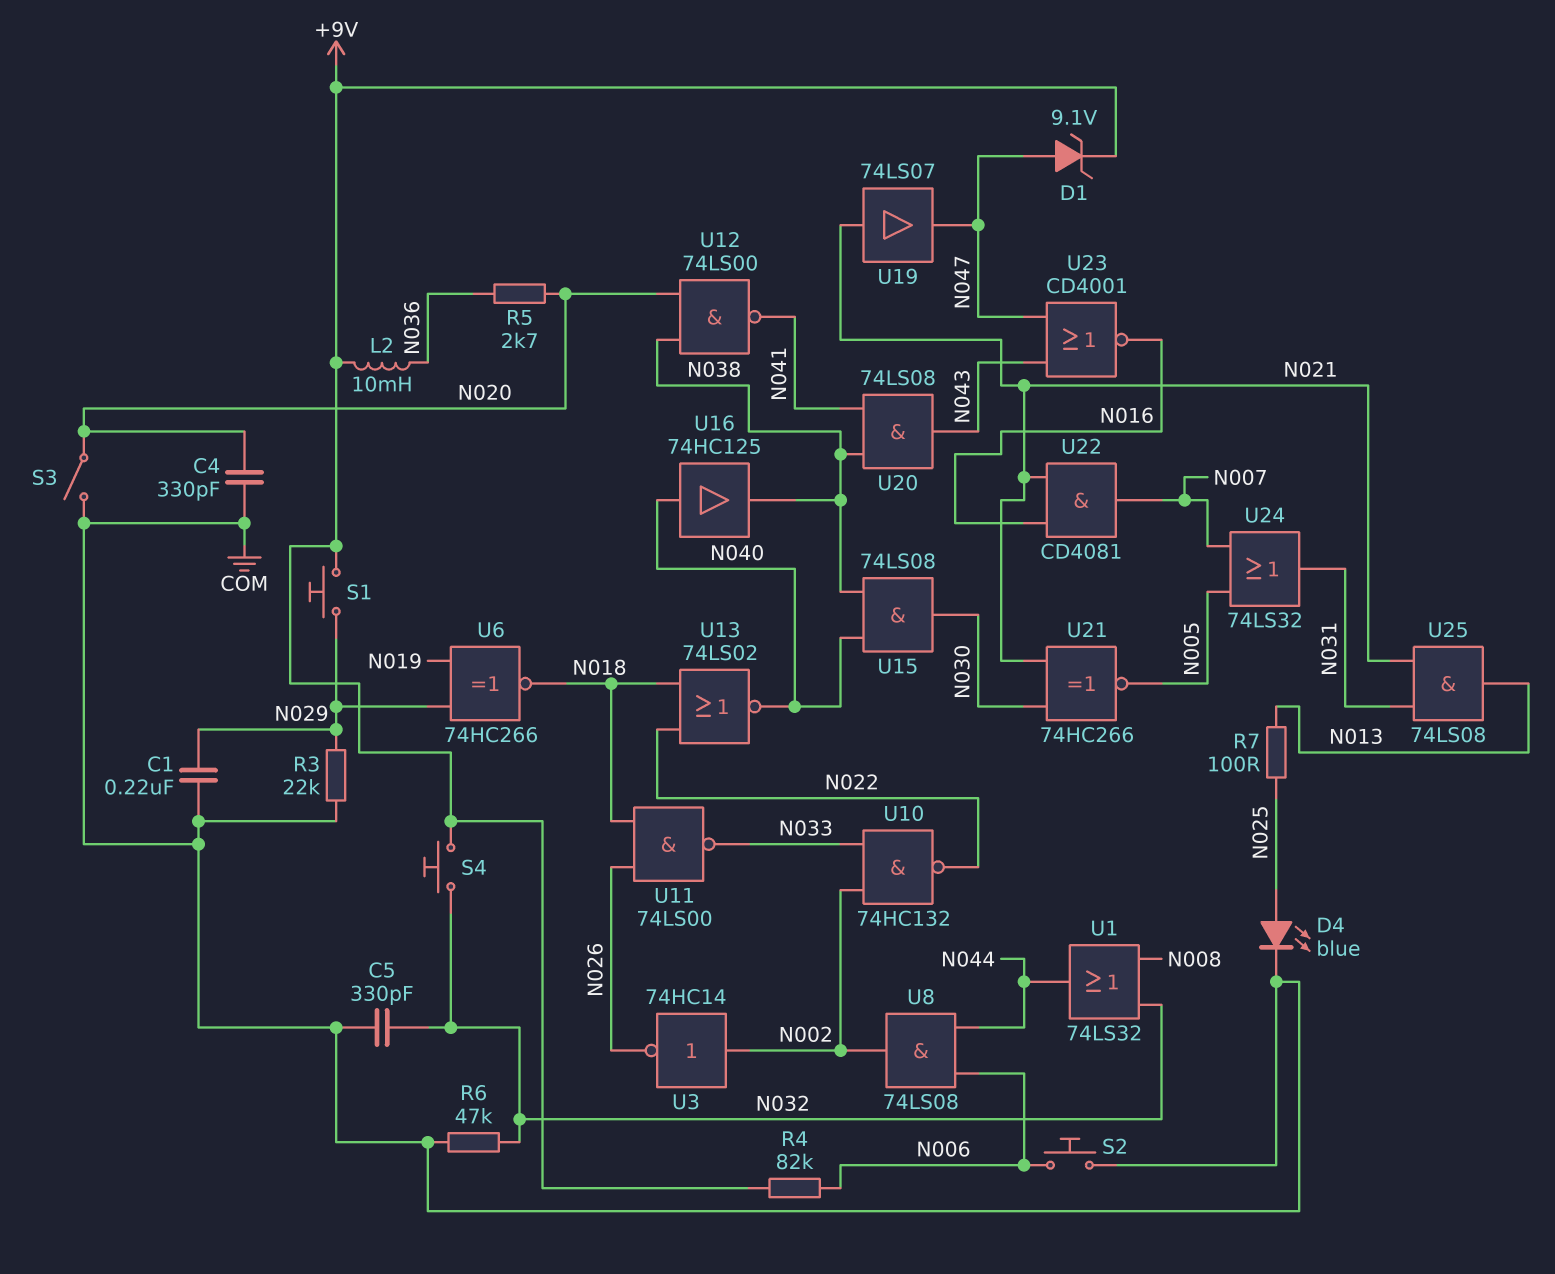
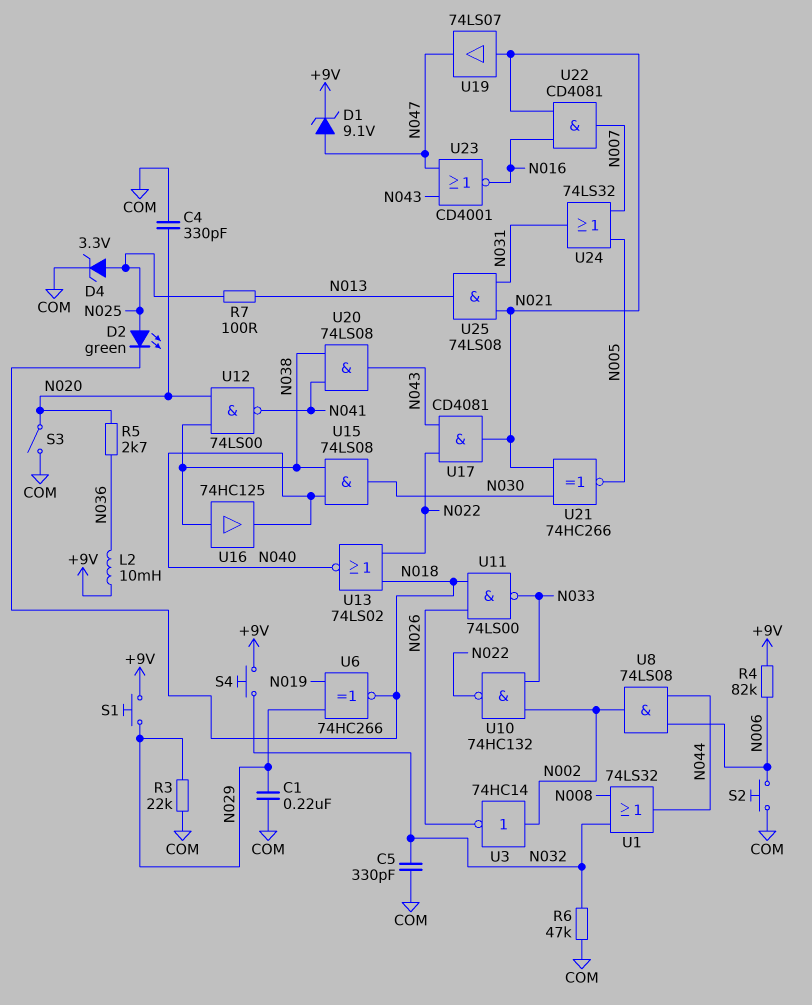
D2: none -> LED green (A N025, K N018)
D4: LED blue (A N025, K COM) -> zener 3.3V (A N025, K COM)
U16: buffer 74HC125 (in N040, out N038) -> buffer 74HC125 (in N038, out N040)
U17: none -> AND CD4081 (in N022, in N043, out N021)

